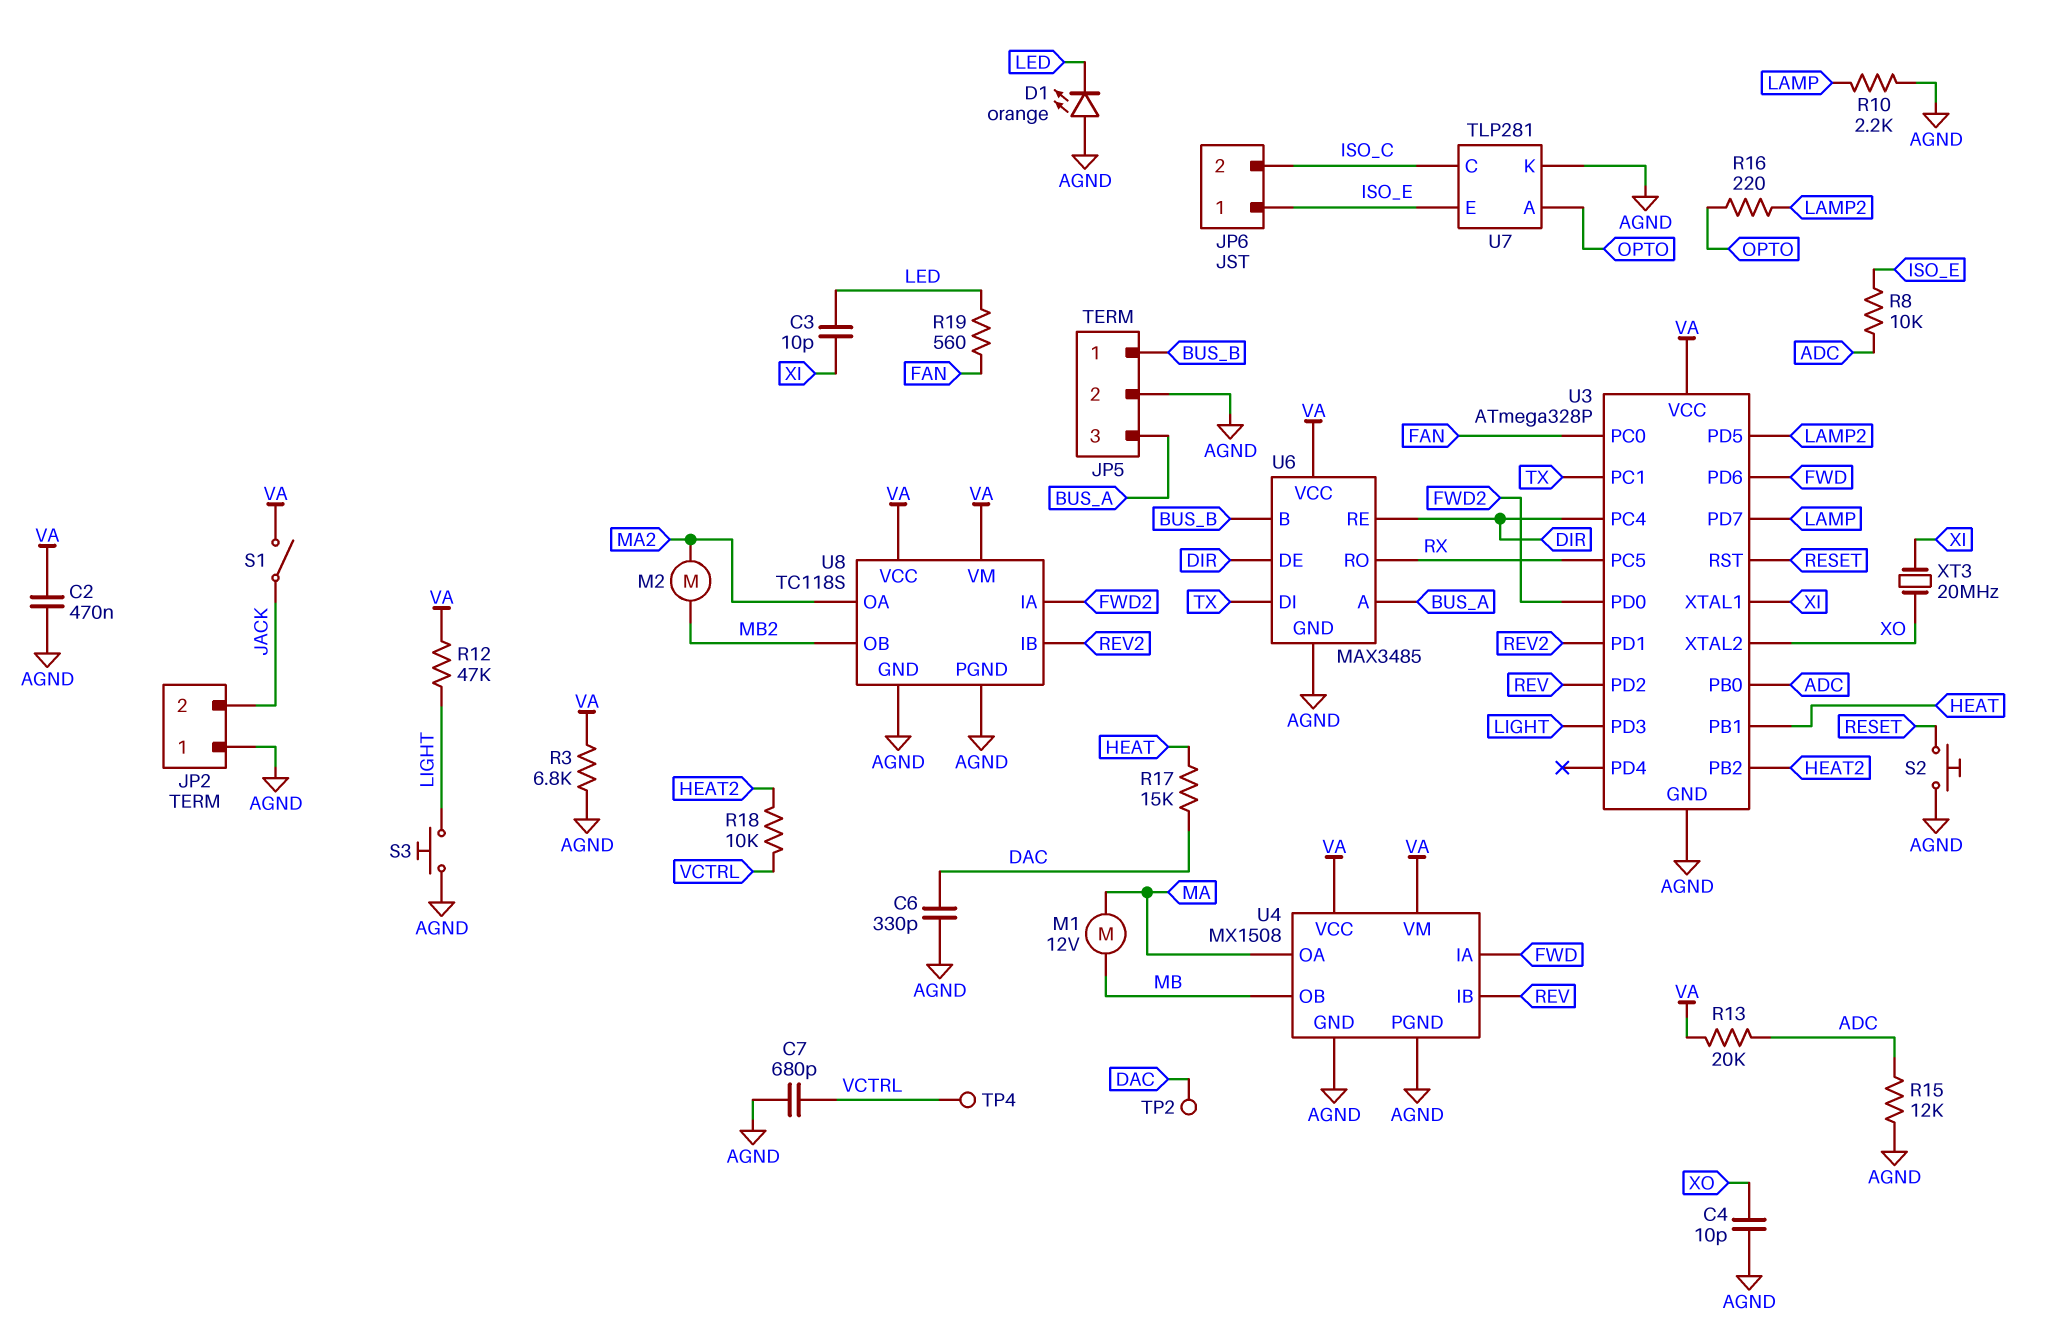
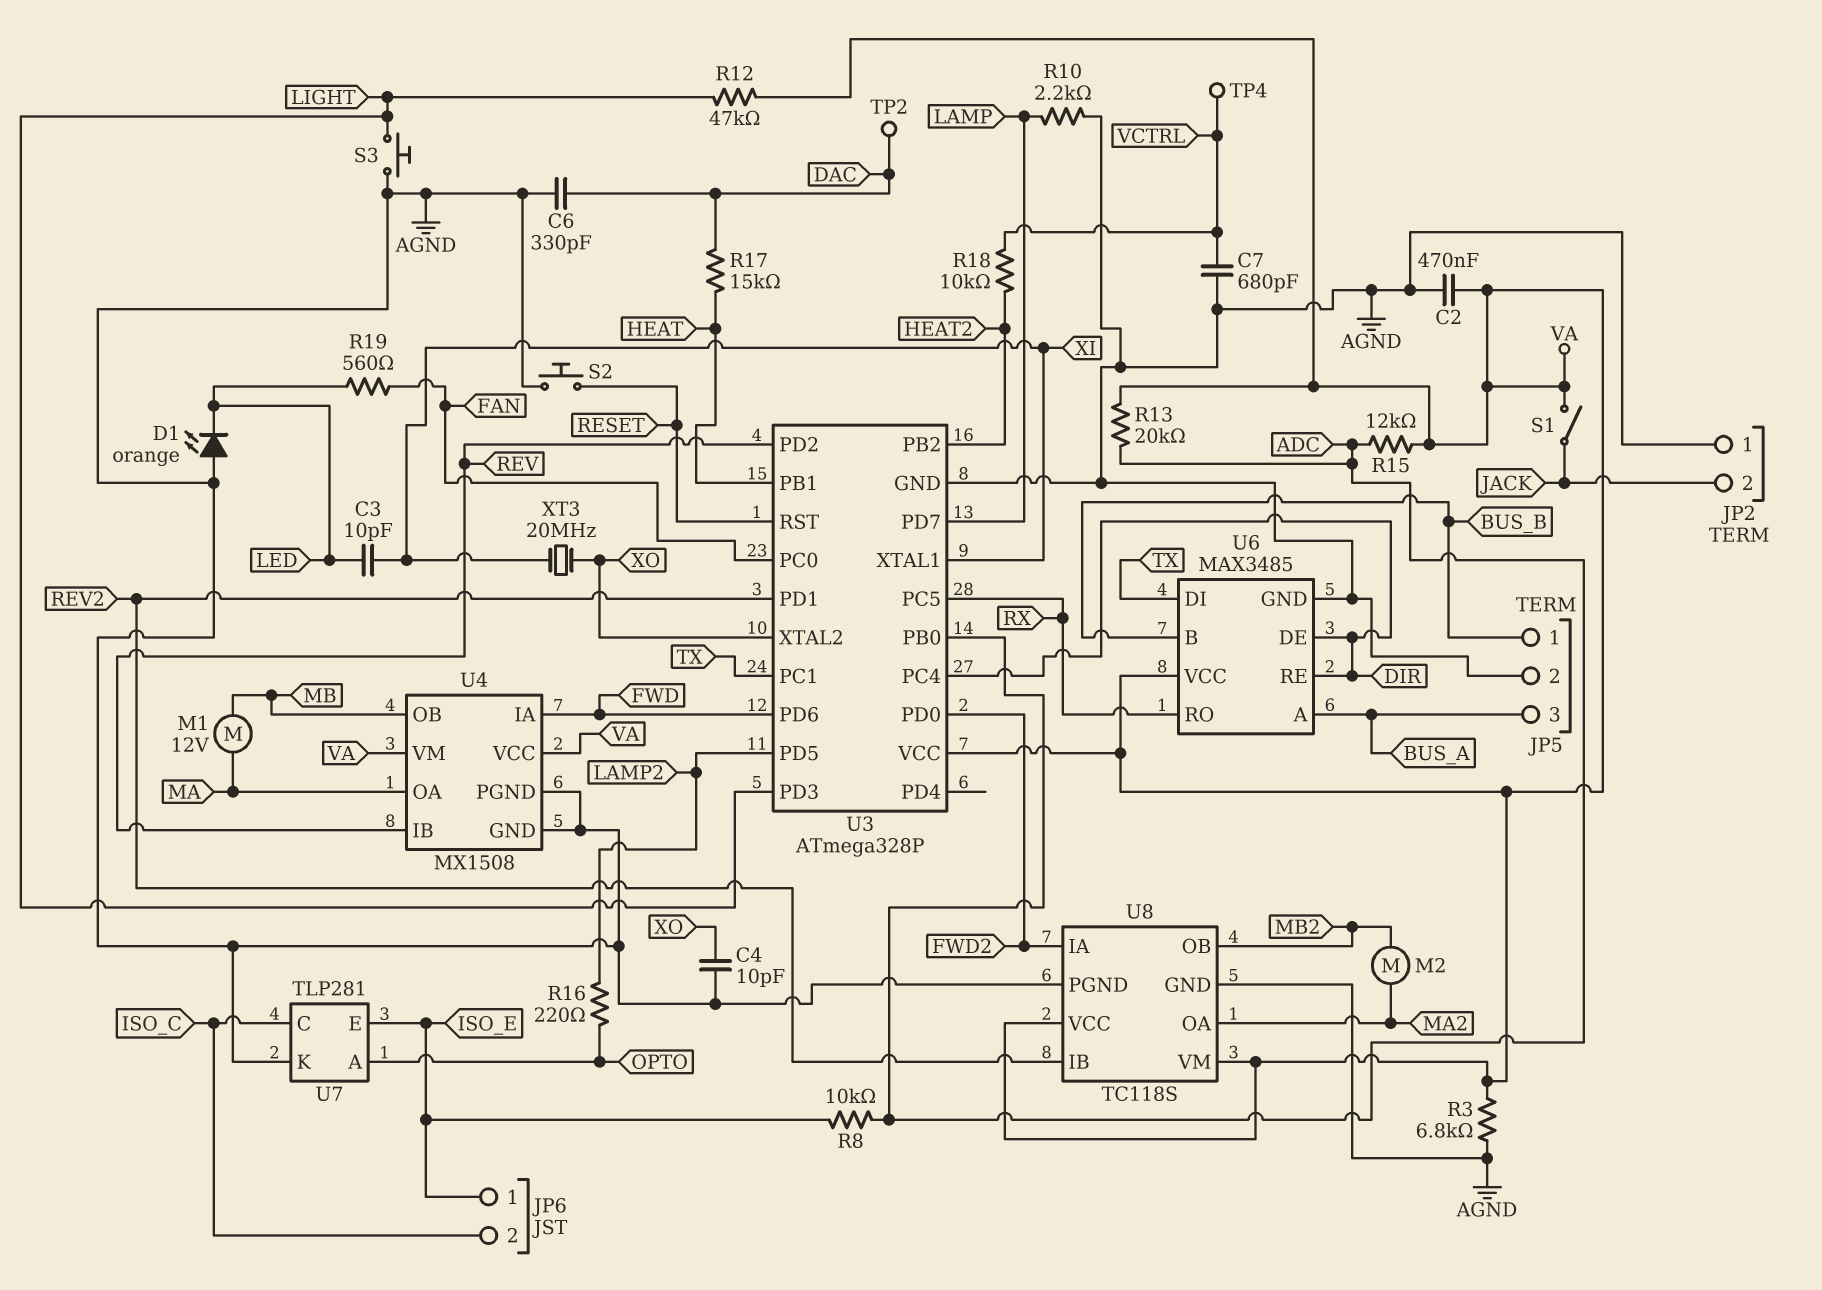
R15: 12k (ADC, AGND) -> 12k (ADC, VA)

